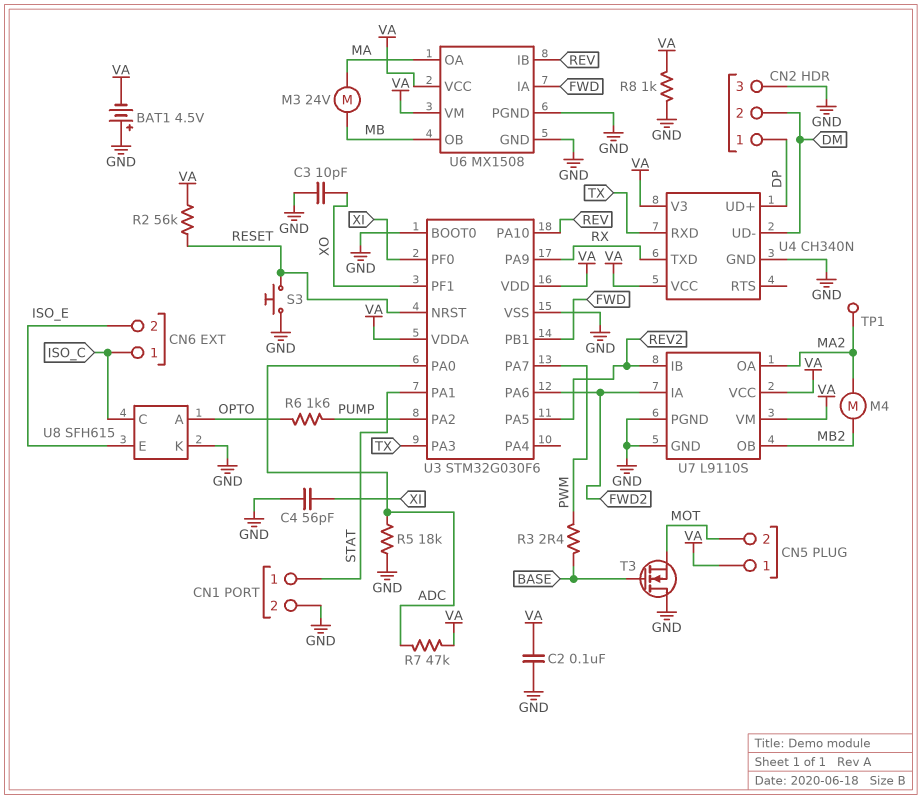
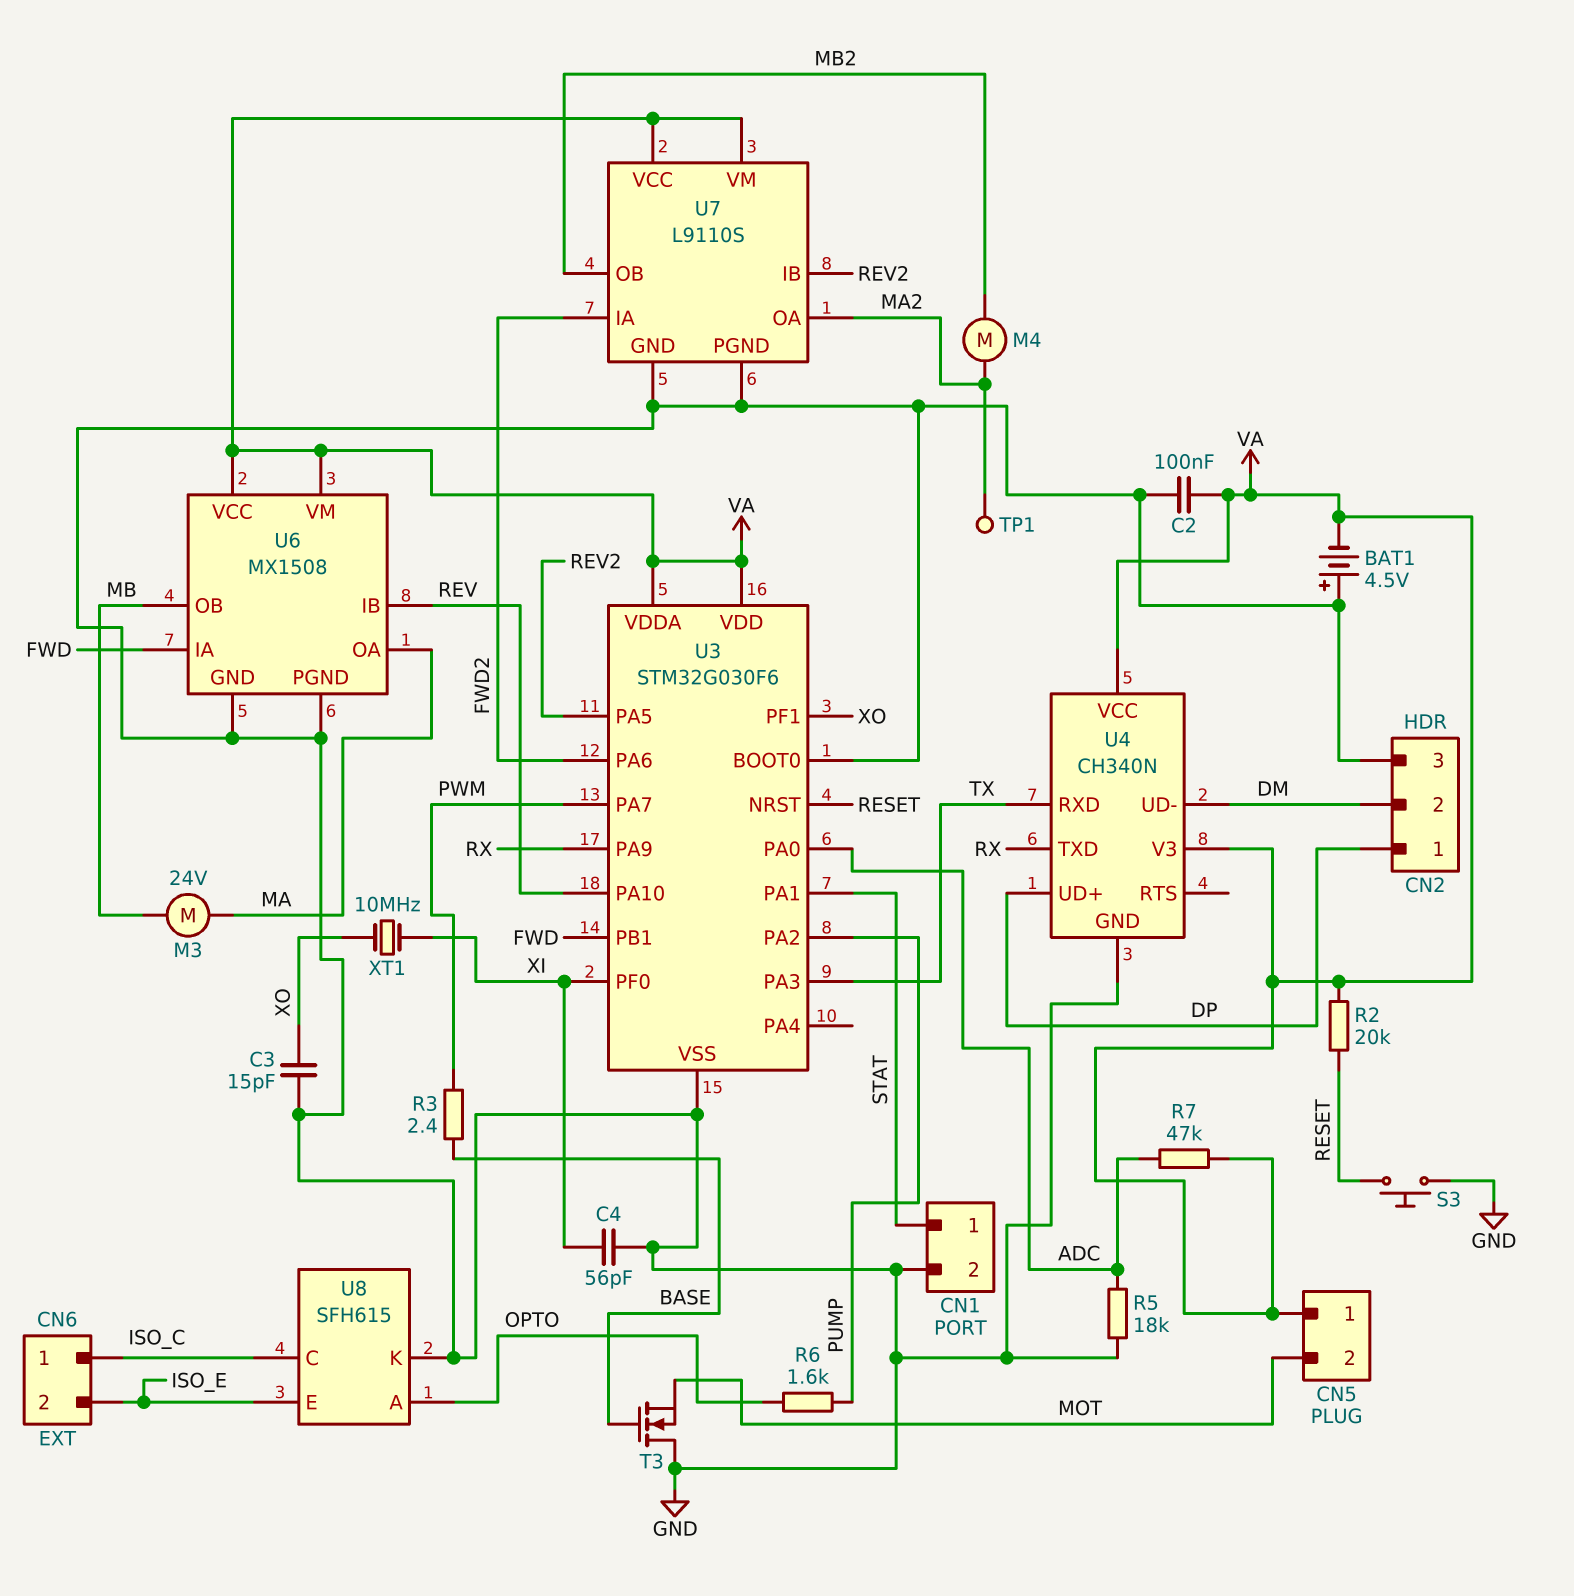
C3: 10pF (GND, XO) -> 15pF (GND, XO)
R2: 56k (RESET, VA) -> 20k (RESET, VA)
R8: 1k (GND, VA) -> none
XT1: none -> 10MHz (XI, XO)

